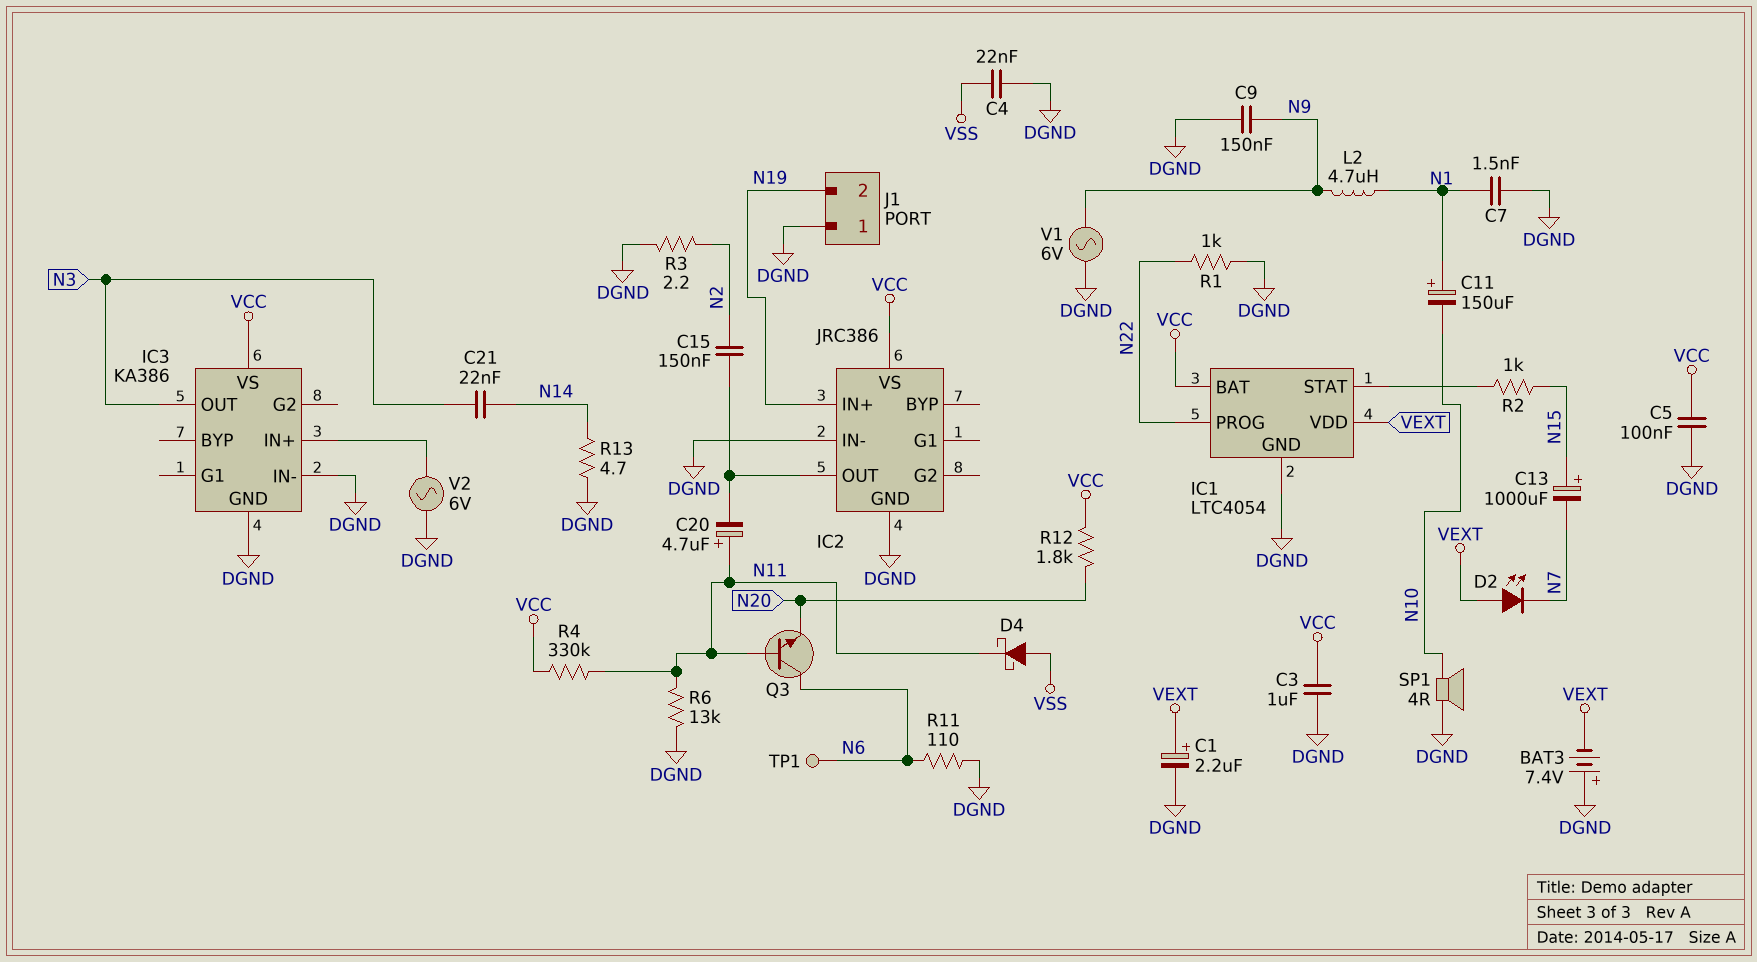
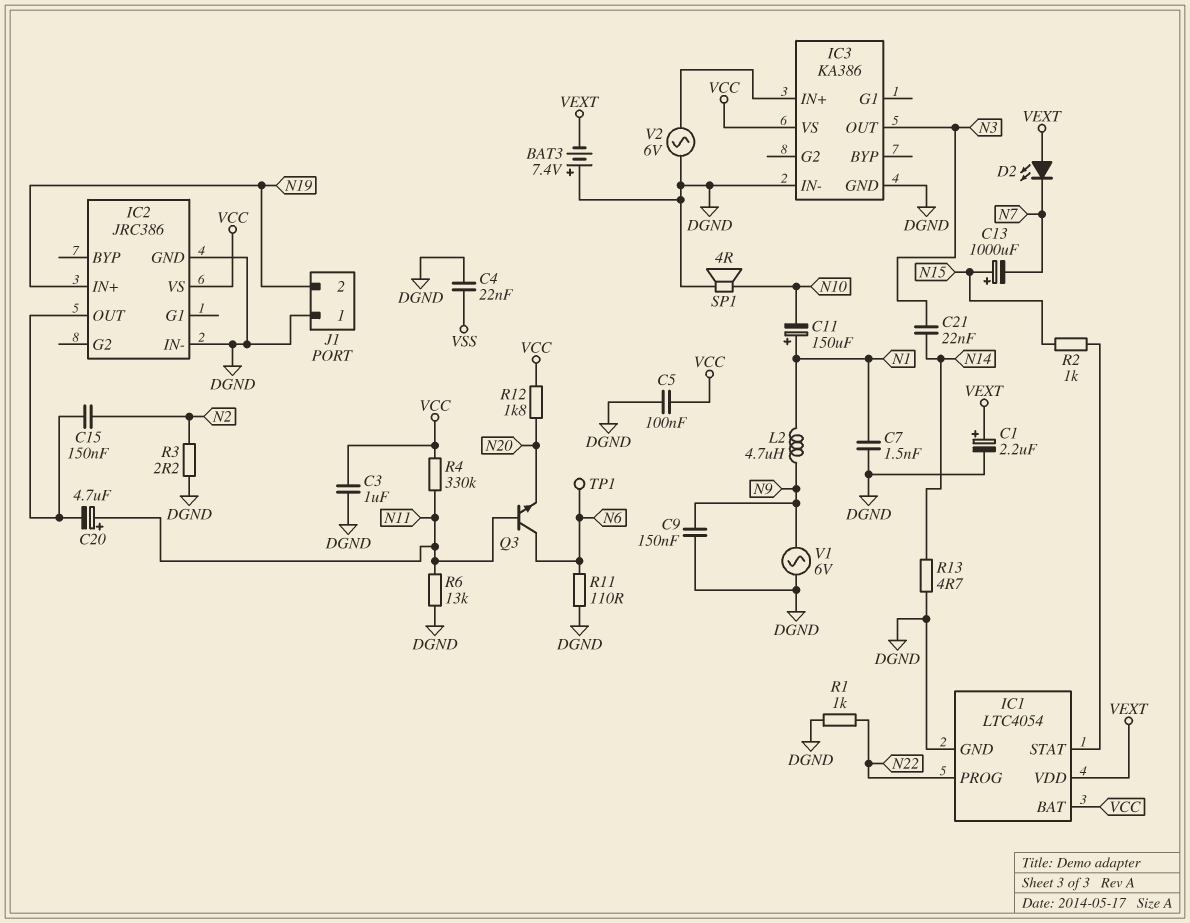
D4: schottky (A VSS, K N11) -> none

